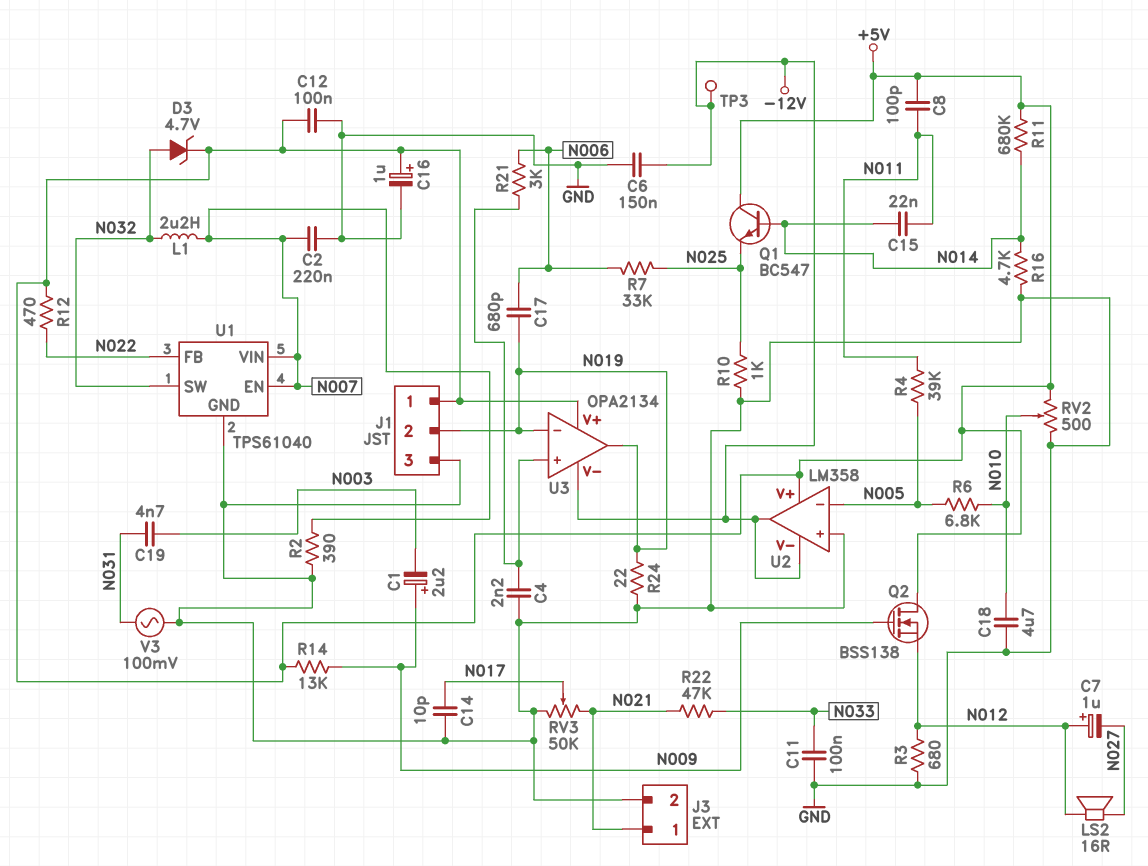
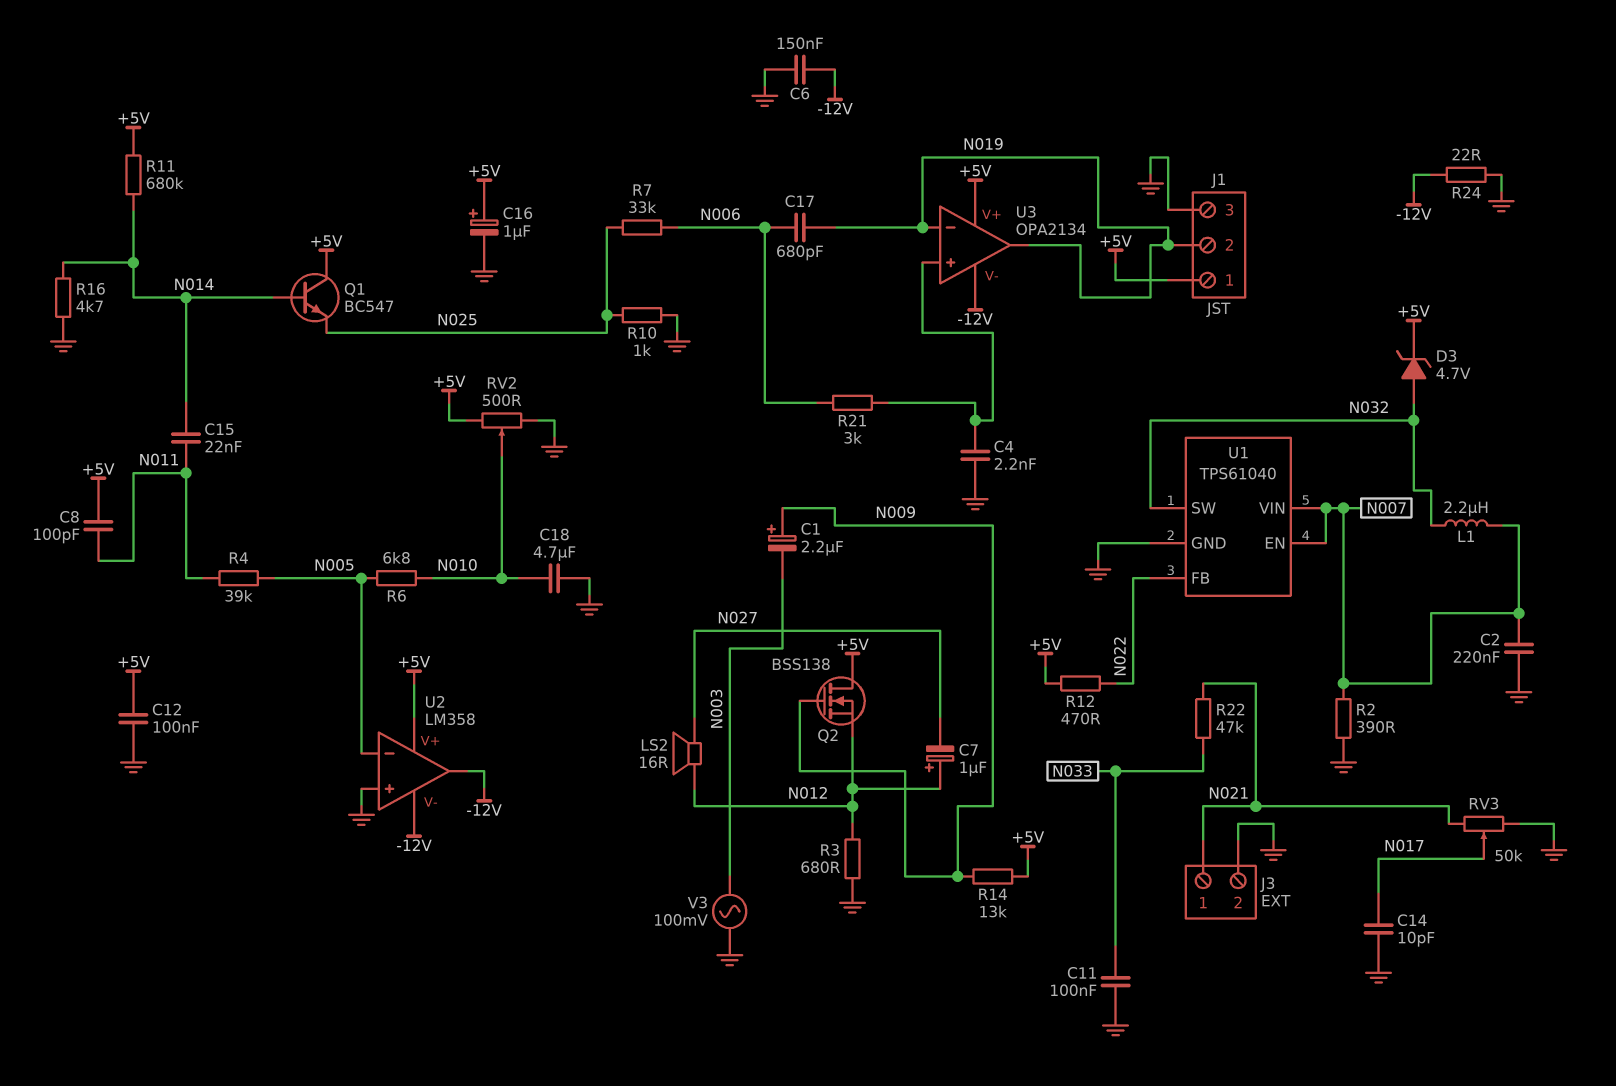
C19: 4.7nF (N003, N031) -> none
R24: 22 (GND, N019) -> 22 (-12V, GND)
TP3: test point (-12V) -> none
V3: AC 100mV (GND, N031) -> AC 100mV (GND, N003)

